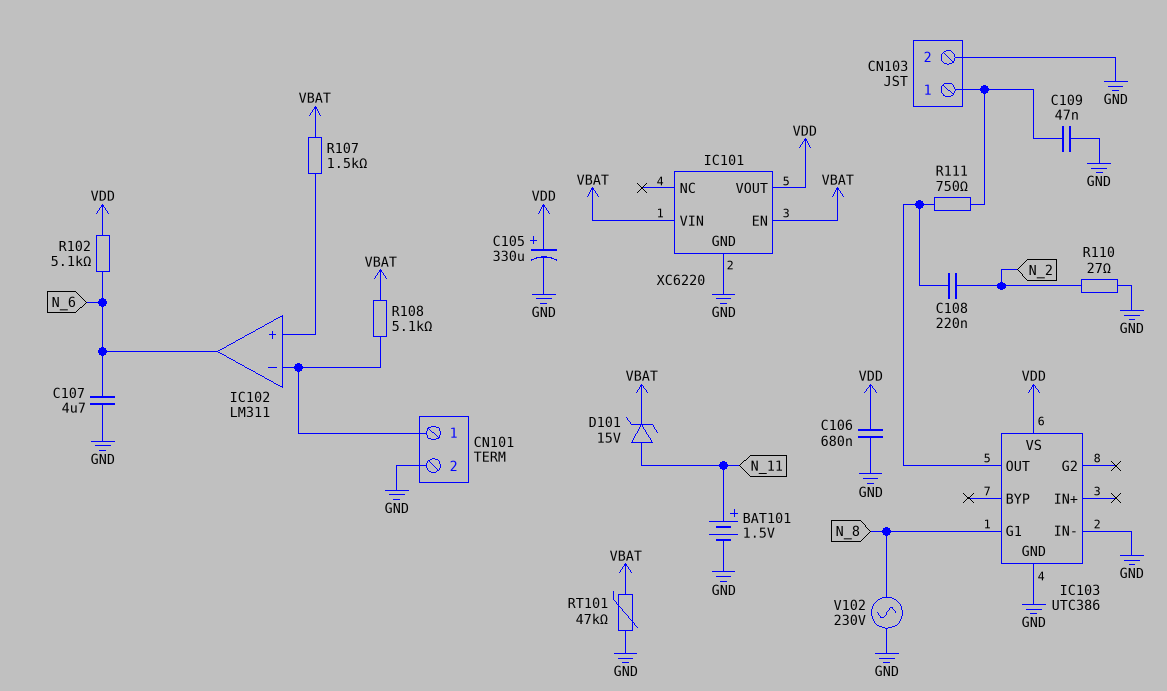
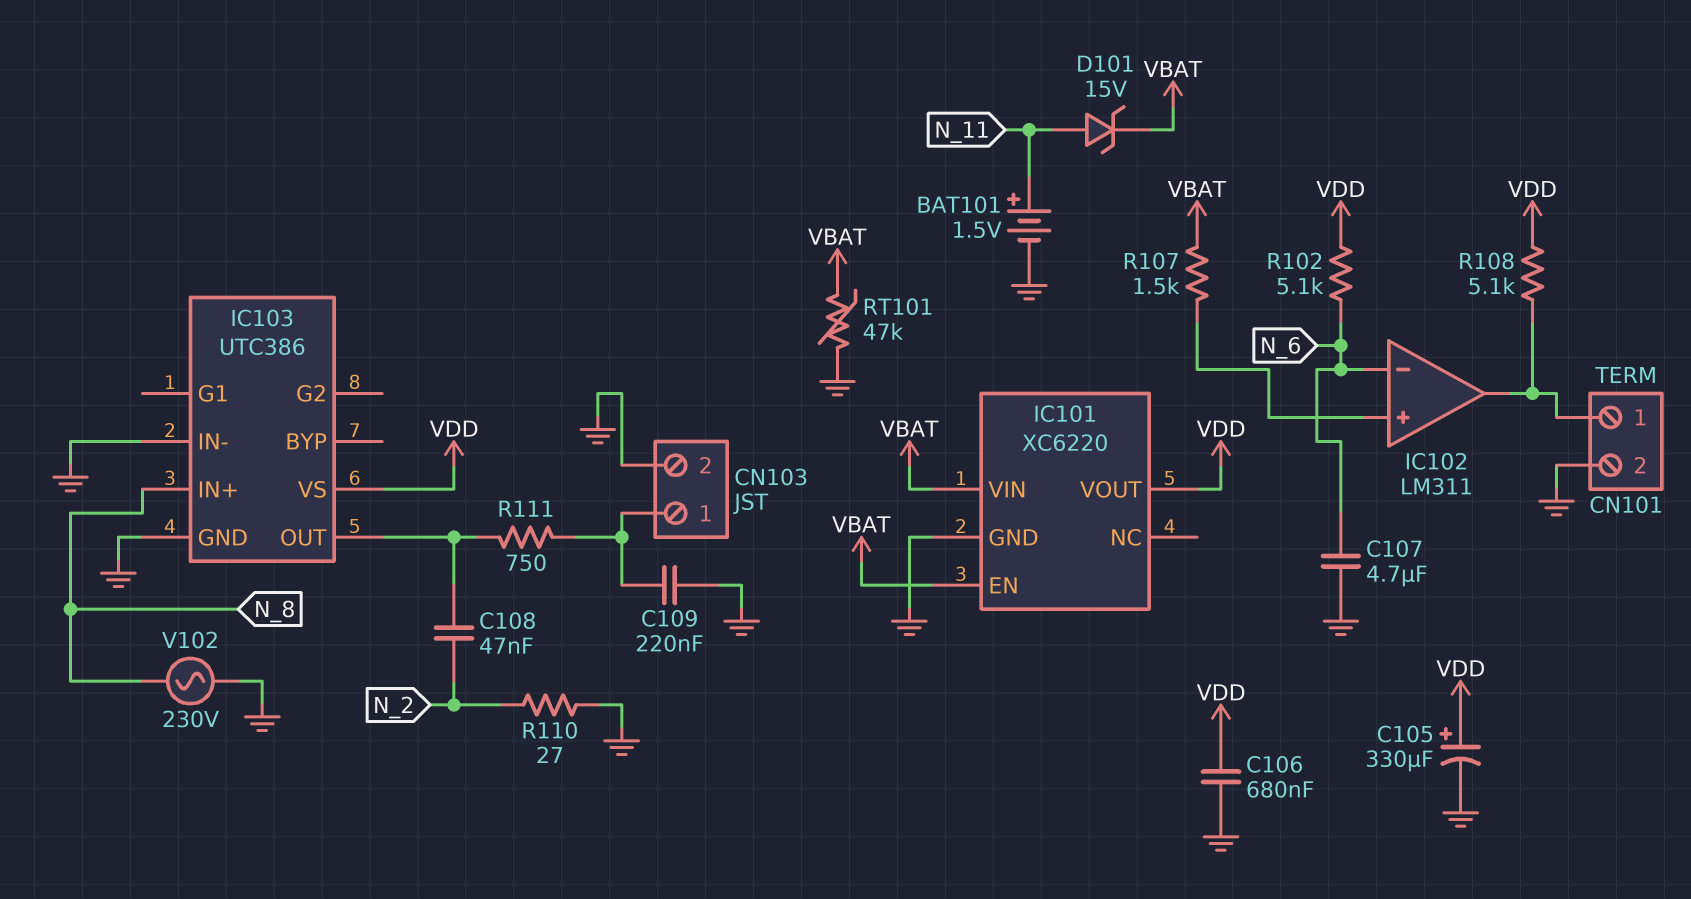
C108: 220nF (IC103/OUT, N_2) -> 47nF (IC103/OUT, N_2)
C109: 47nF (CN103/1, GND) -> 220nF (CN103/1, GND)
IC102 pin in-: CN101/1 -> N_6
IC102 pin out: N_6 -> CN101/1
IC103 pin G1: N_8 -> none
IC103 pin IN+: none -> N_8
R108: 5.1k (CN101/1, VBAT) -> 5.1k (CN101/1, VDD)

